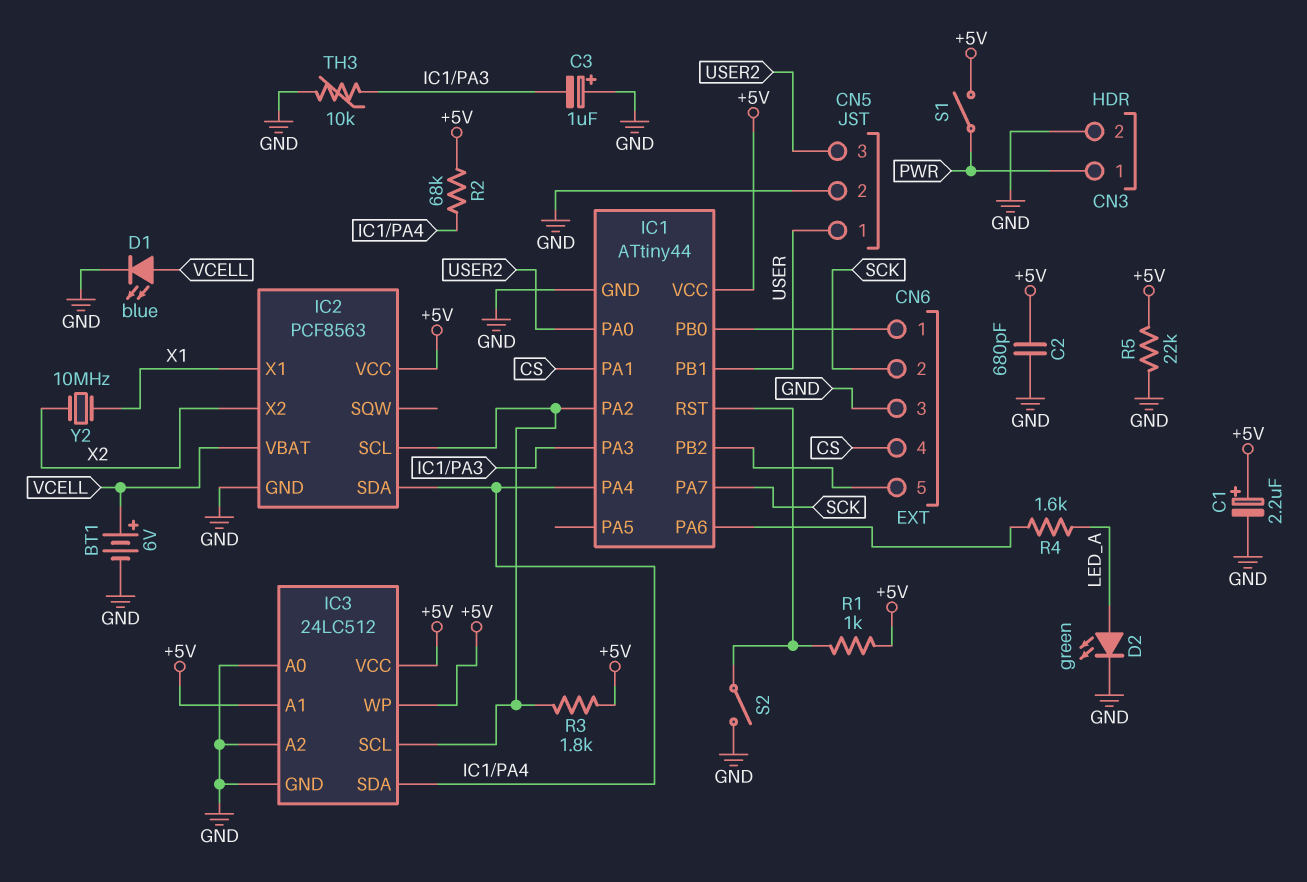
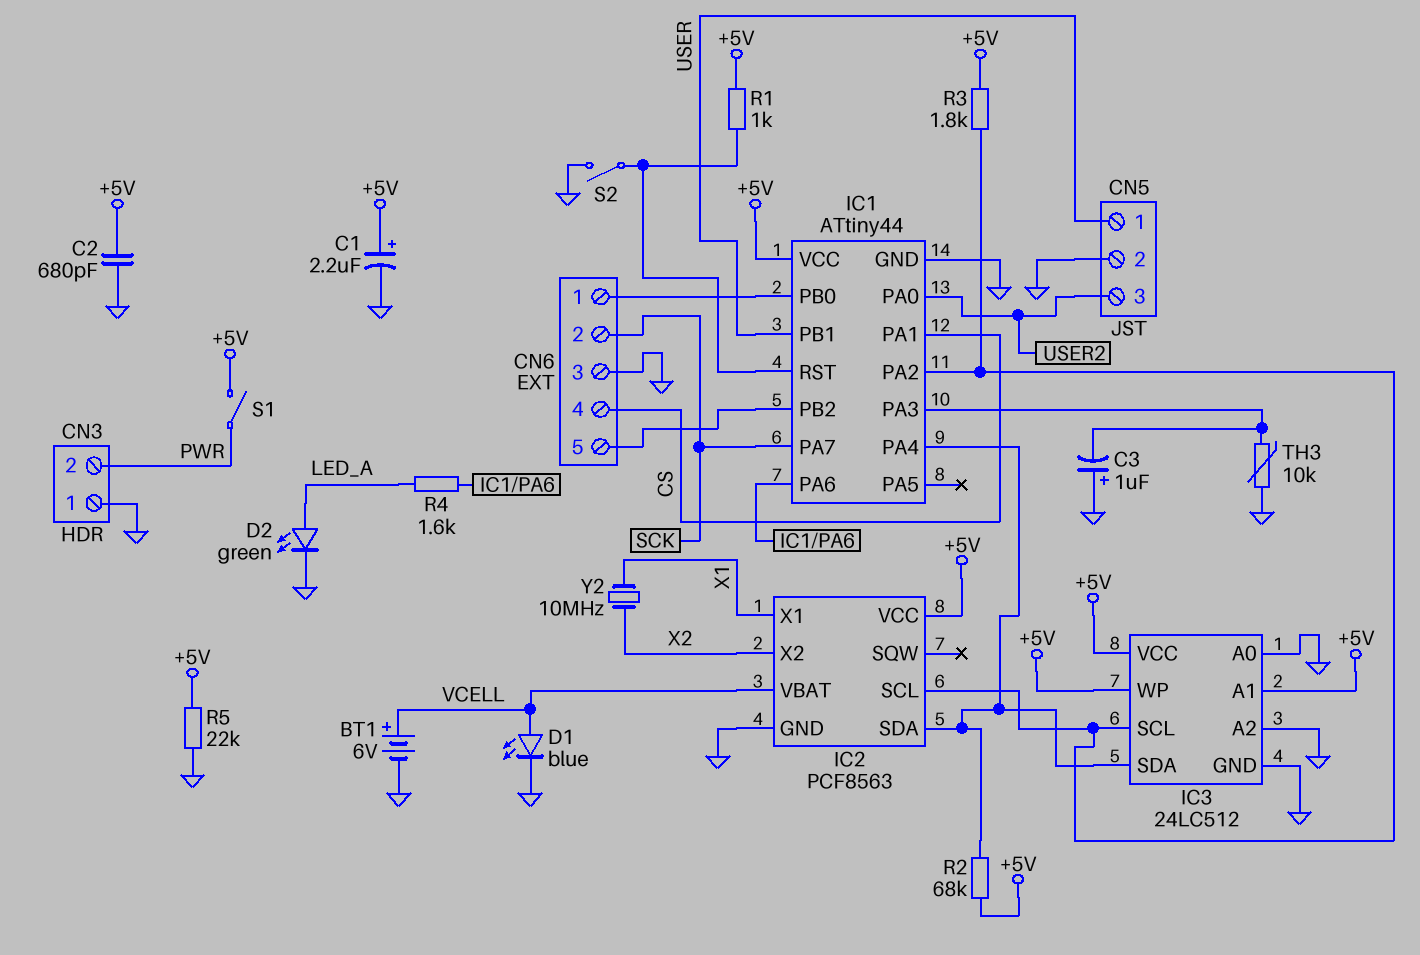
CN3 pin 1: PWR -> GND
CN3 pin 2: GND -> PWR

